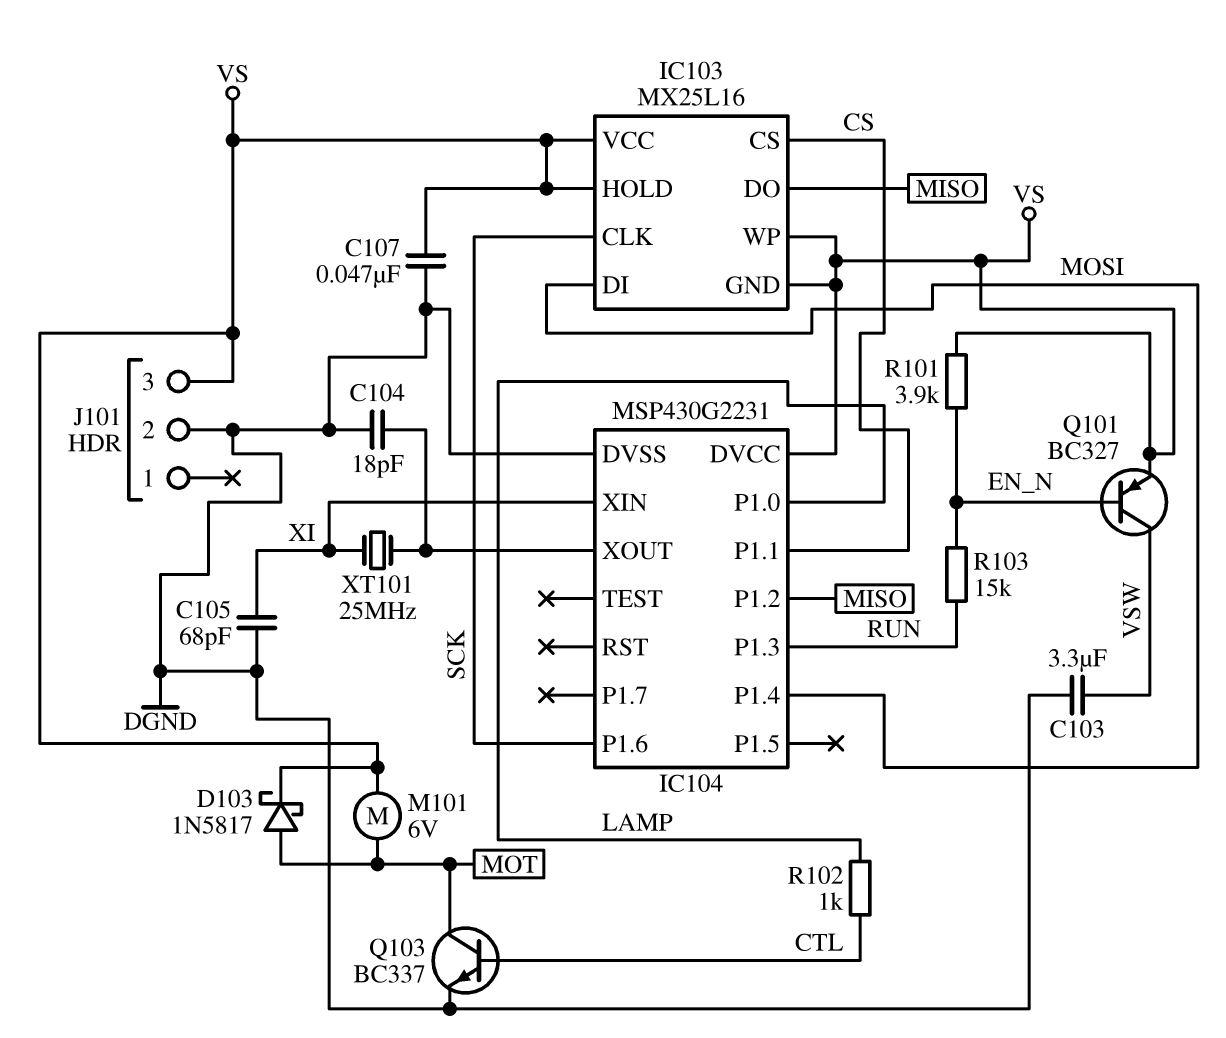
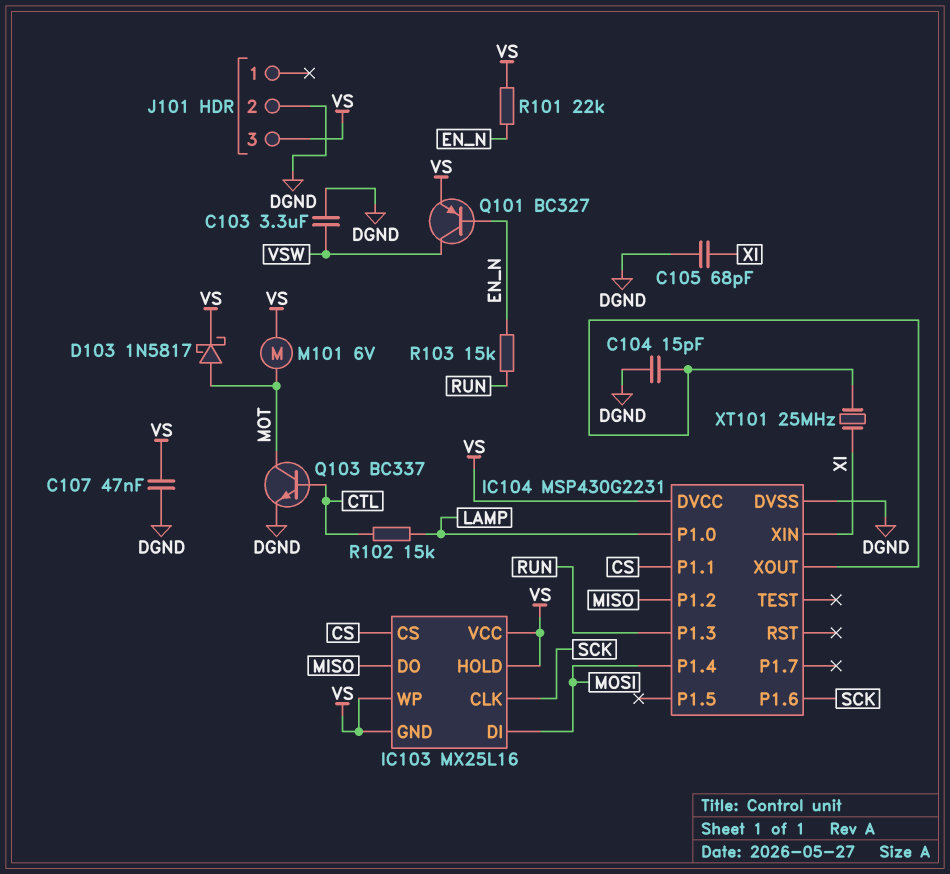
C104: 18pF (DGND, IC104/XOUT) -> 15pF (DGND, IC104/XOUT)
R101: 3.9k (EN_N, VS) -> 22k (EN_N, VS)
R102: 1k (CTL, LAMP) -> 15k (CTL, LAMP)

